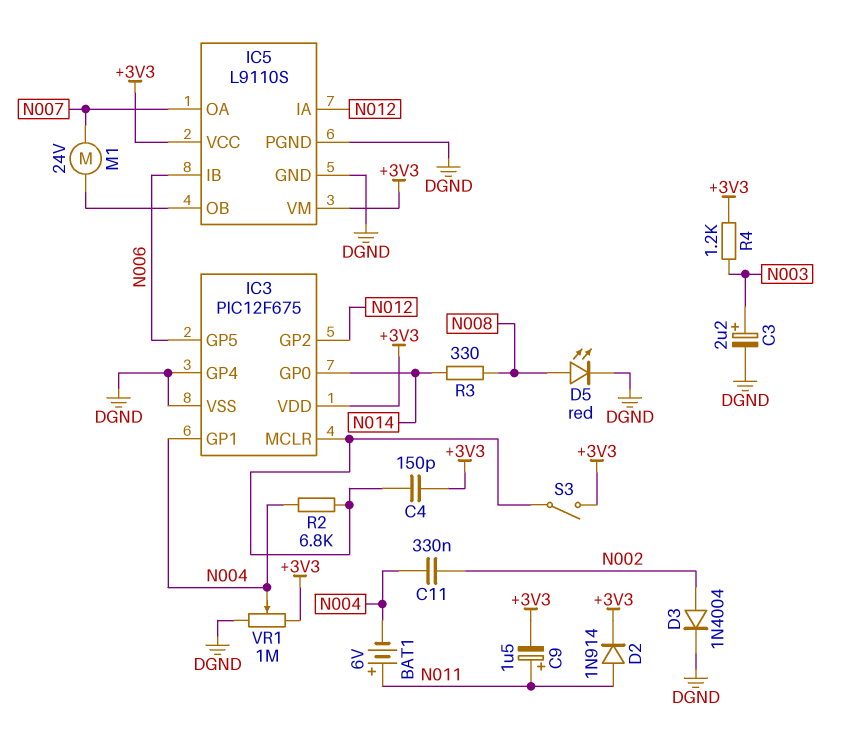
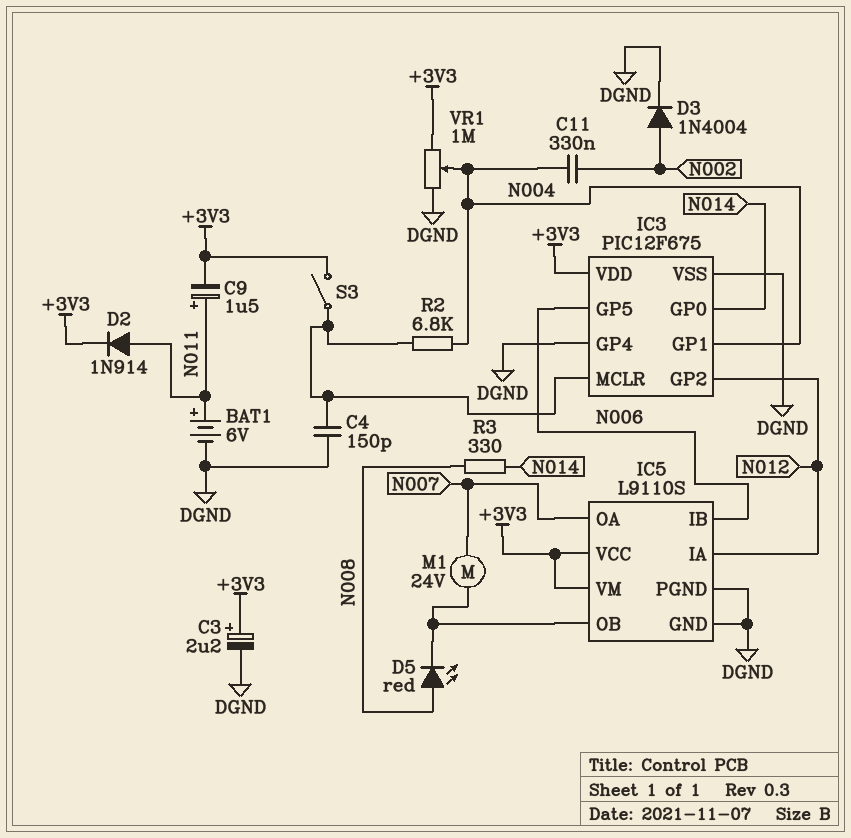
BAT1: 6V (plus N011, minus N004) -> 6V (plus N011, minus DGND)
C3: 2.2uF (plus N003, minus DGND) -> 2.2uF (plus +3V3, minus DGND)
C4: 150pF (+3V3, IC3/MCLR) -> 150pF (DGND, IC3/MCLR)
D5: LED red (A N008, K DGND) -> LED red (A N008, K IC5/OB)
R4: 1.2k (+3V3, N003) -> none

